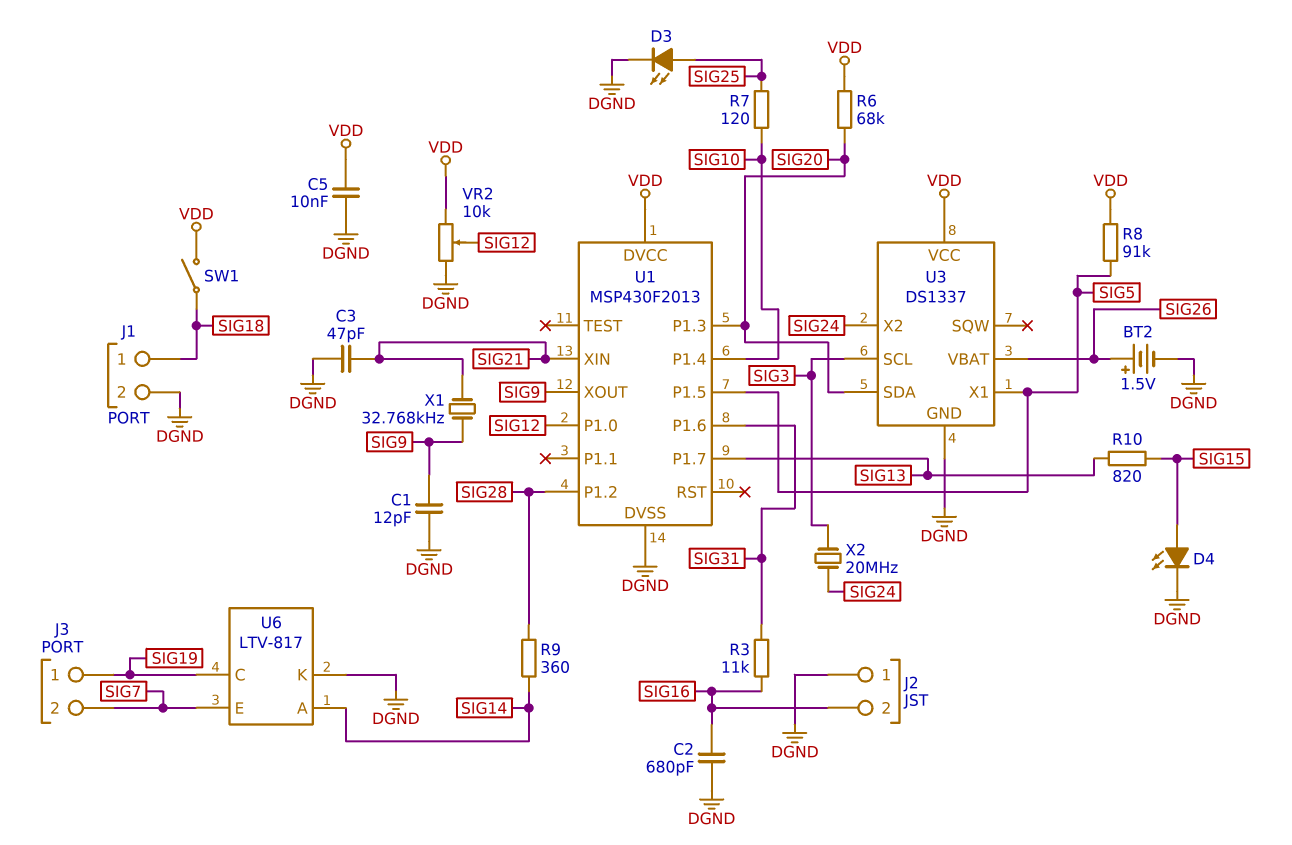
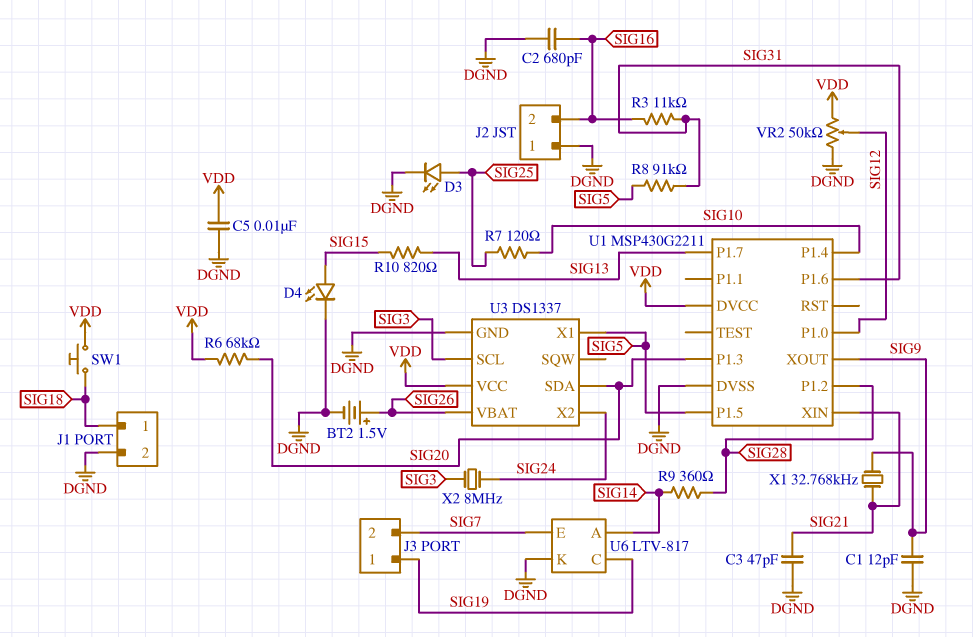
R8: 91k (SIG5, VDD) -> 91k (SIG5, SIG31)
SW1: switch (SIG18, VDD) -> button (SIG18, VDD)
U1: MSP430F2013 -> MSP430G2211
VR2: 10k (DGND, VDD, wiper SIG12) -> 50k (DGND, VDD, wiper SIG12)
X2: 20MHz (SIG3, SIG24) -> 8MHz (SIG3, SIG24)

